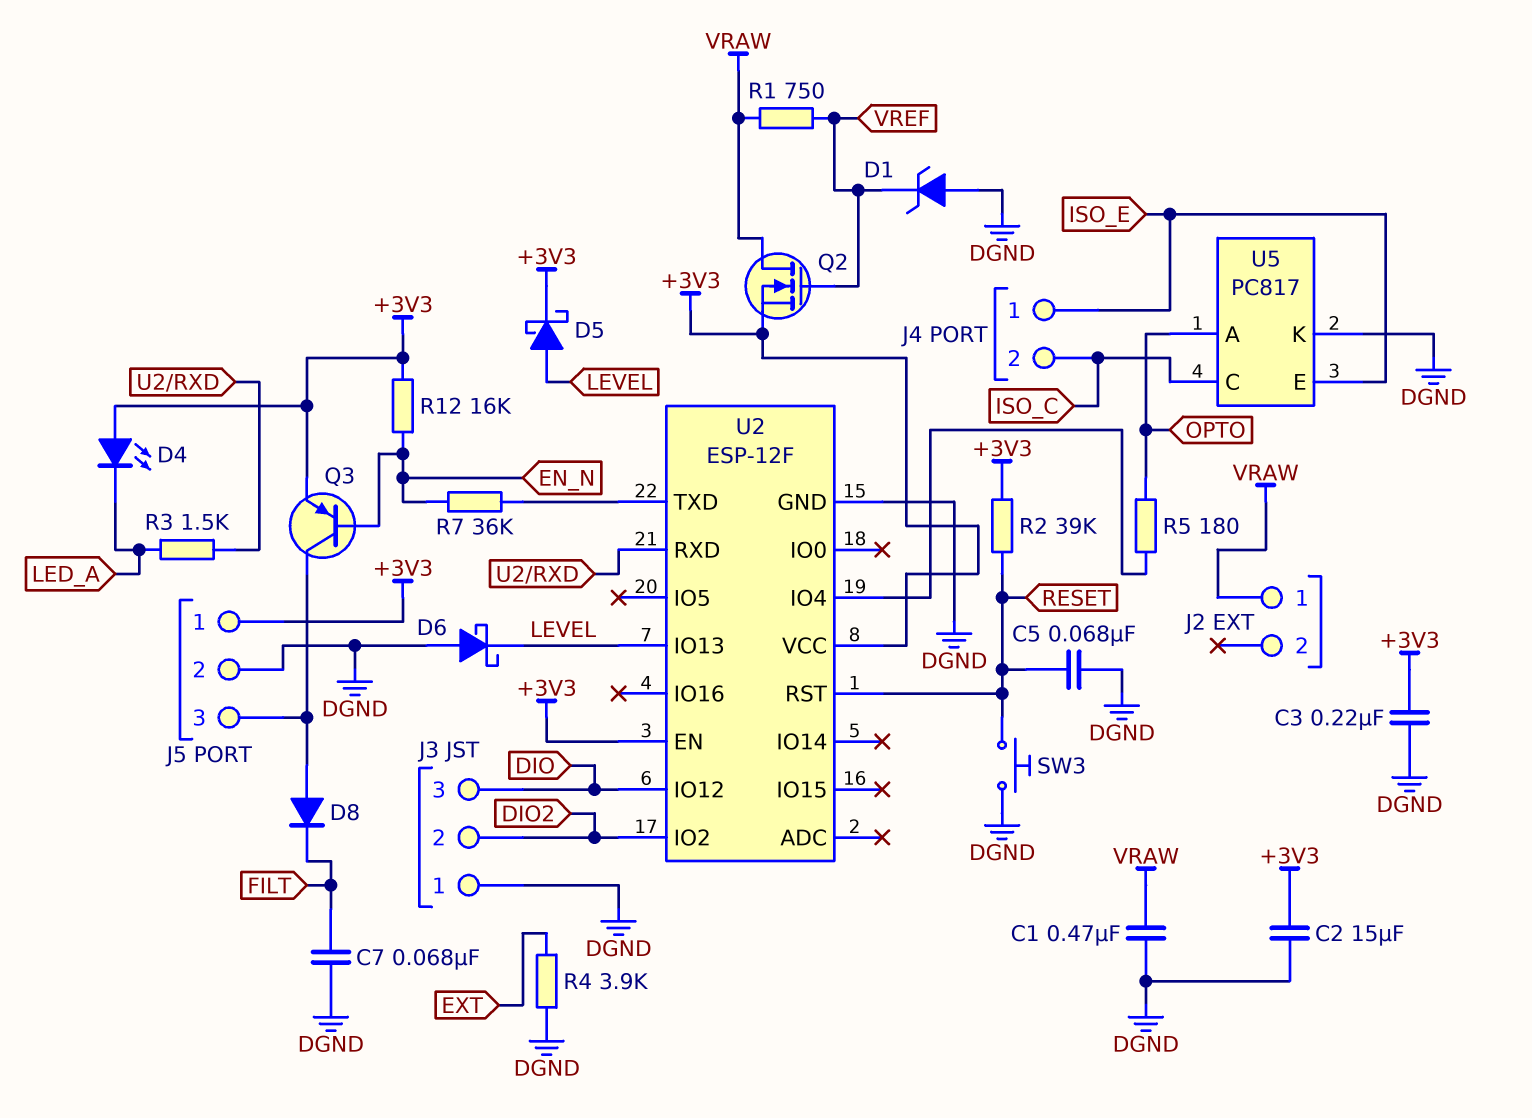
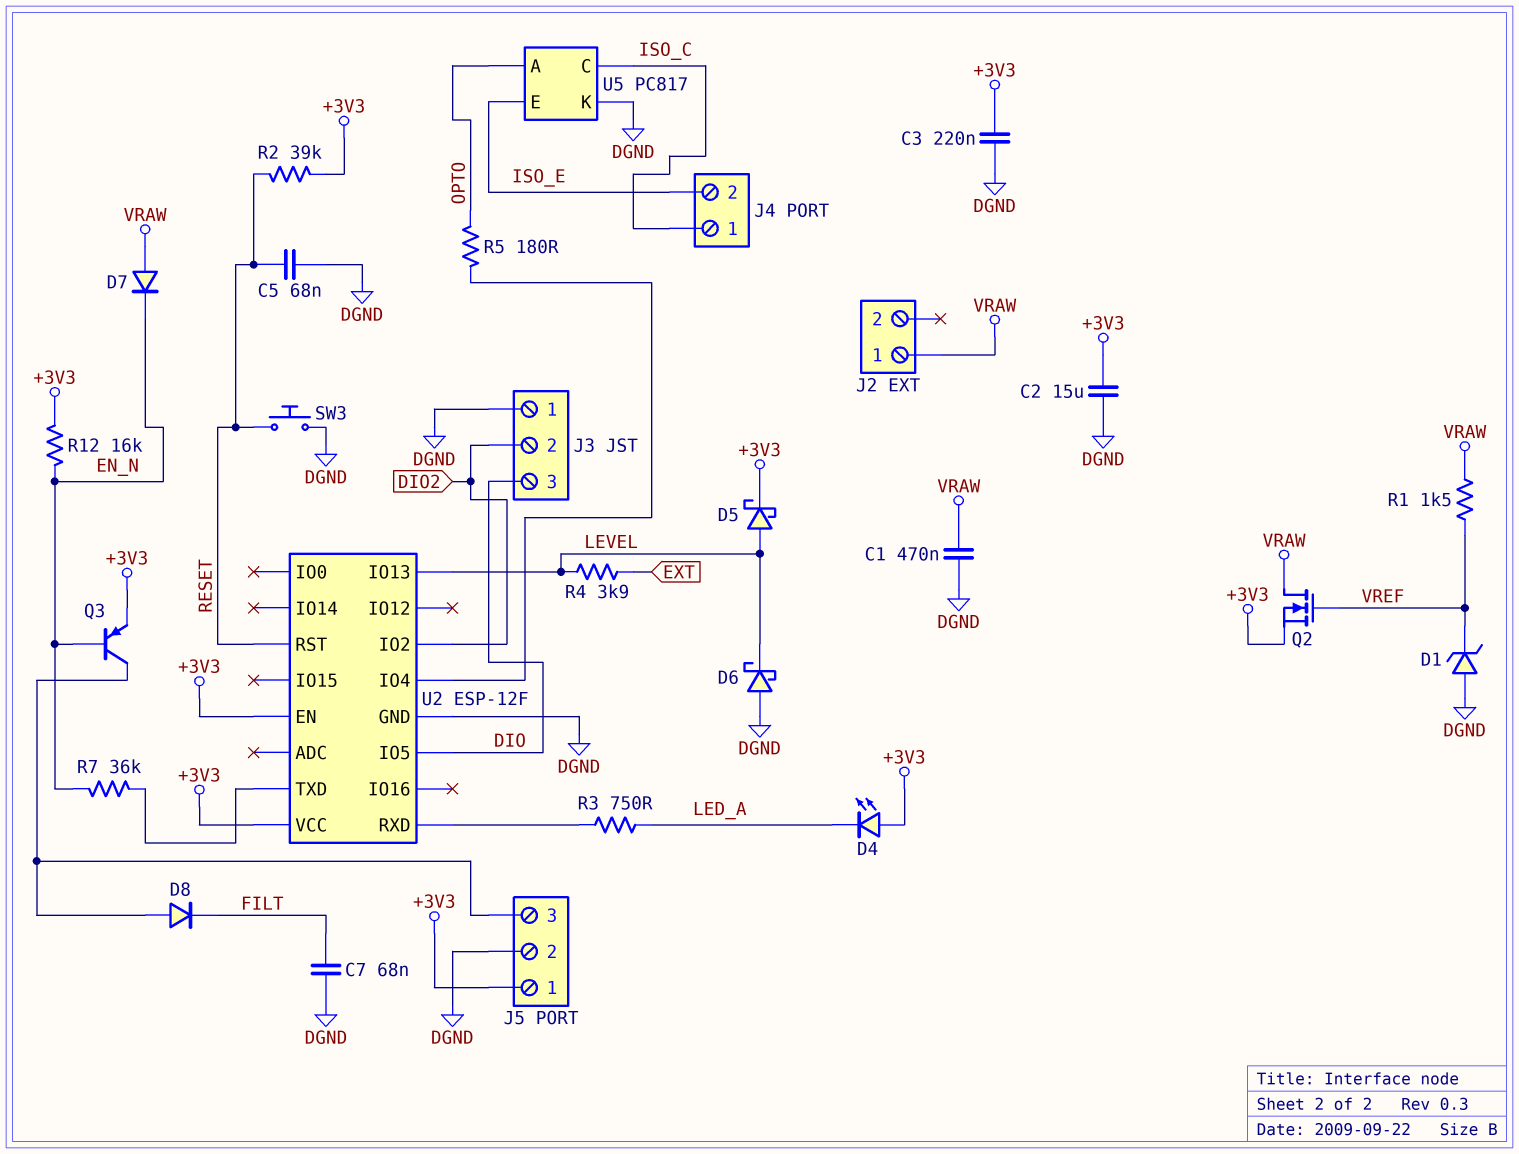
D7: none -> diode (A VRAW, K EN_N)
J4 pin 1: ISO_E -> ISO_C
J4 pin 2: ISO_C -> ISO_E
R1: 750 (VRAW, VREF) -> 1.5k (VRAW, VREF)
R3: 1.5k (LED_A, U2/RXD) -> 750 (LED_A, U2/RXD)
R4: 3.9k (DGND, EXT) -> 3.9k (EXT, LEVEL)
U2 pin IO5: none -> DIO
U2 pin IO12: DIO -> none

